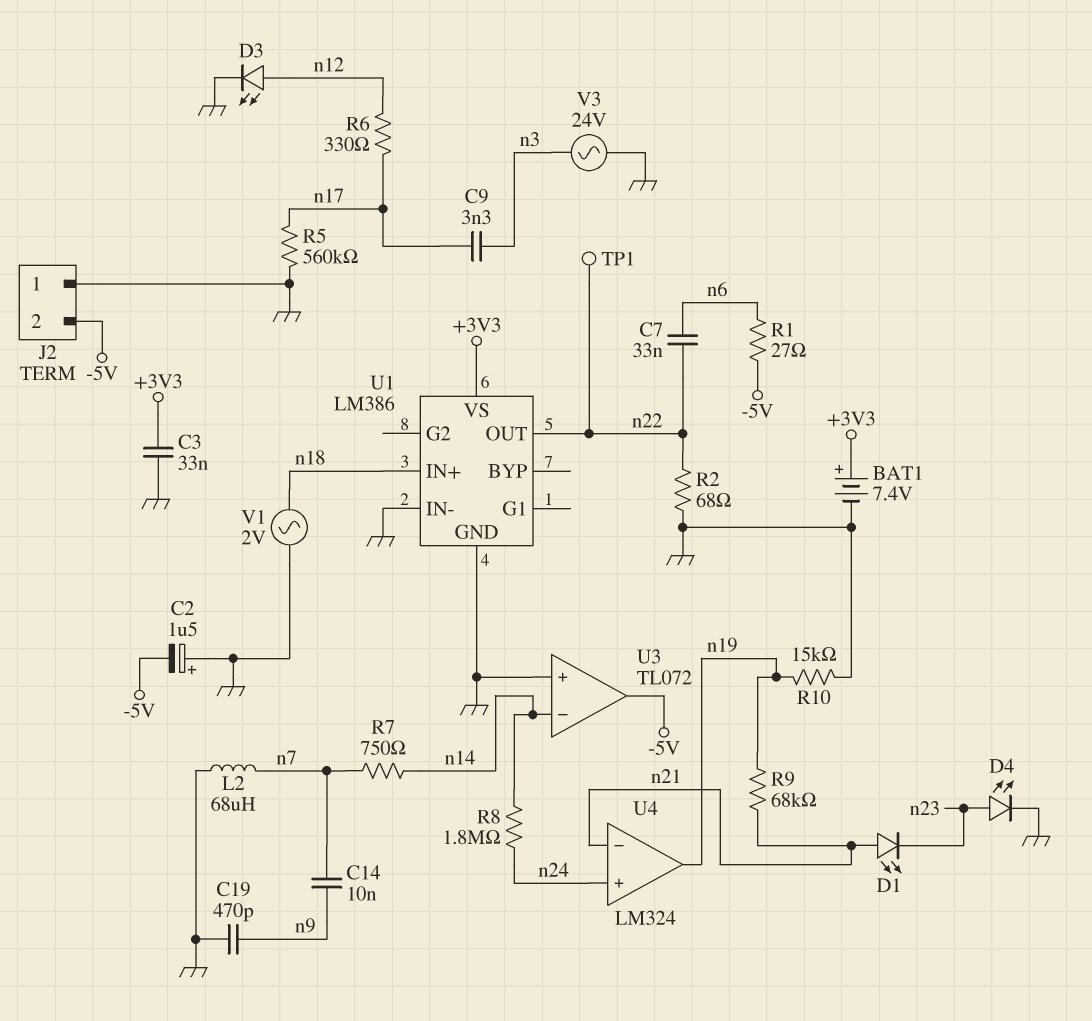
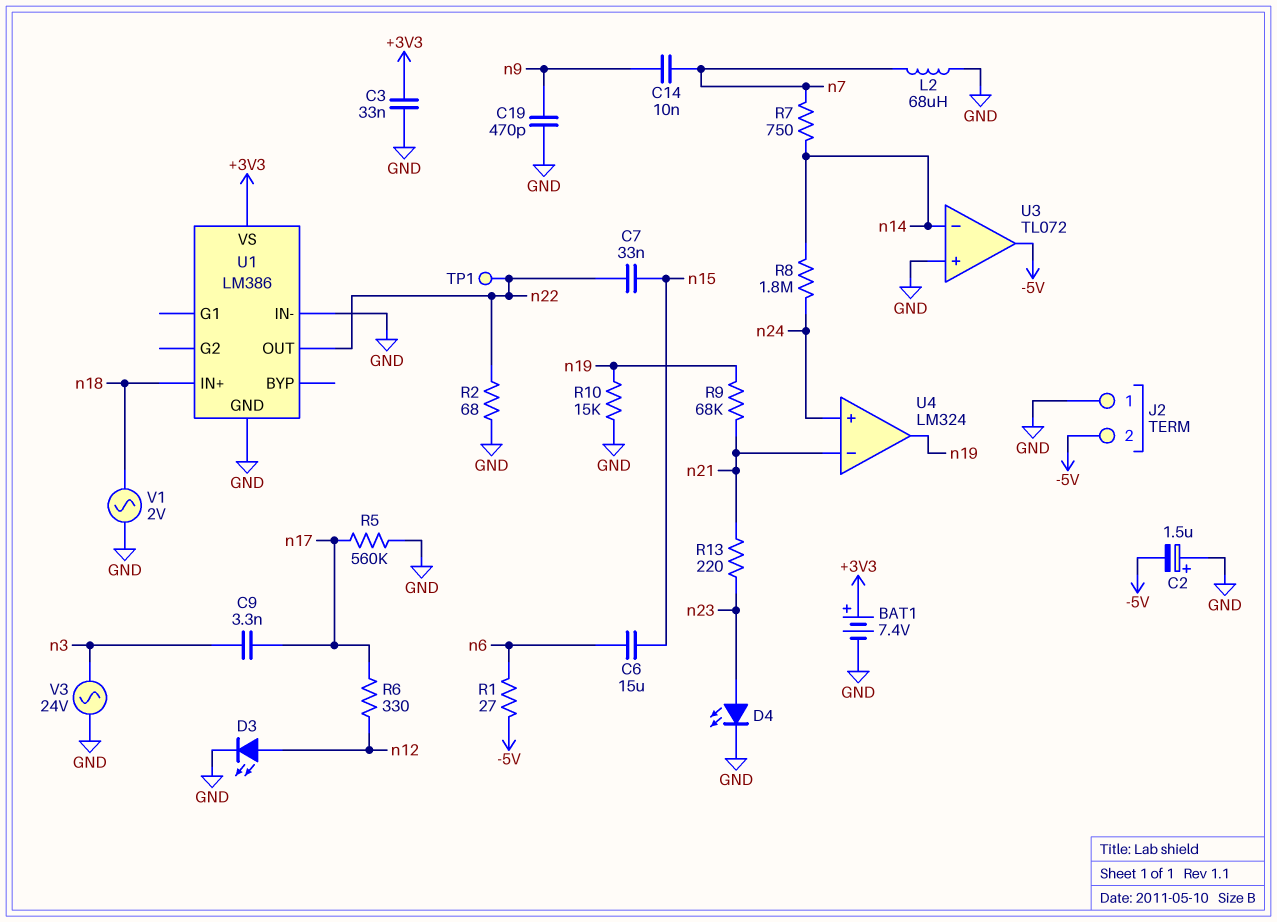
C6: none -> 15uF (n6, n15)
C7: 33nF (n6, n22) -> 33nF (n15, n22)
D1: LED (A n21, K n23) -> none
R13: none -> 220 (n21, n23)

